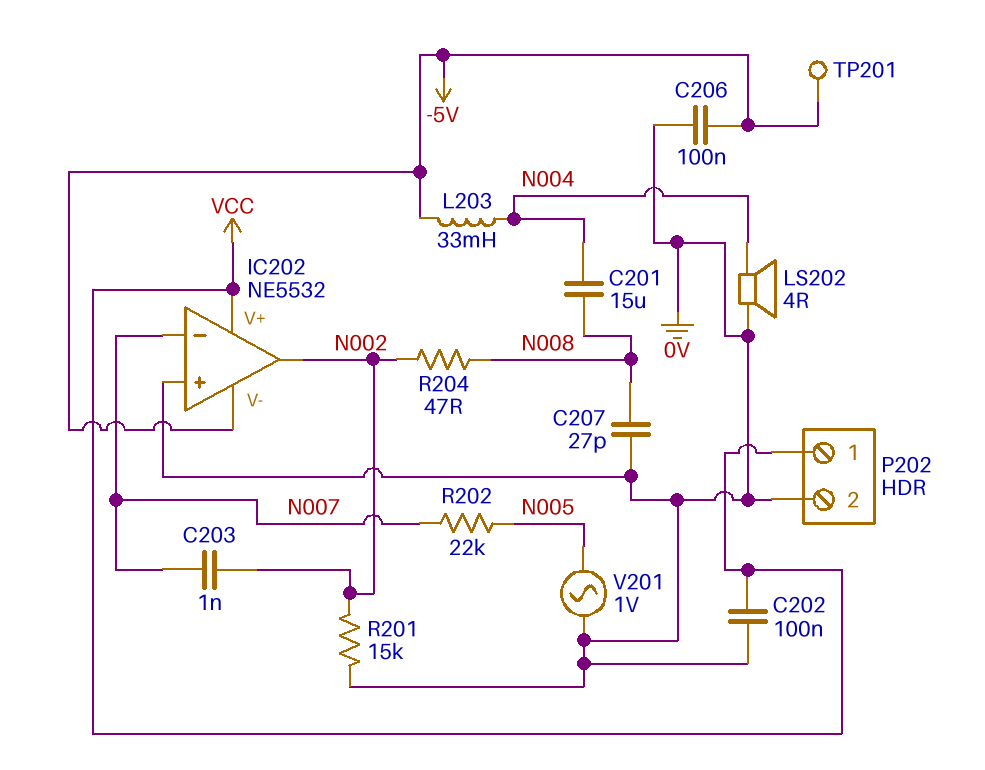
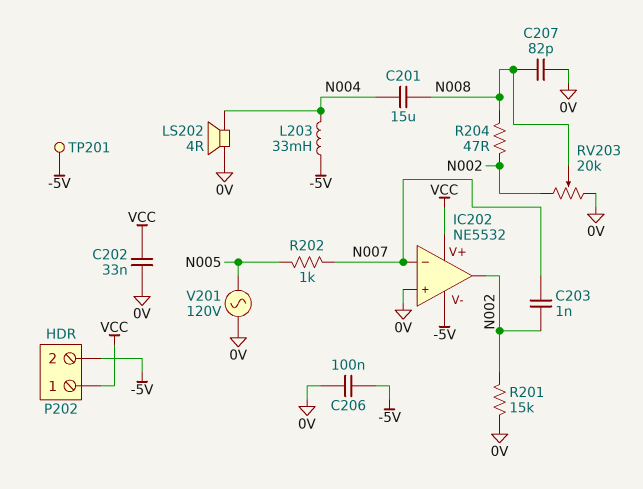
C202: 100nF (0V, VCC) -> 33nF (0V, VCC)
C207: 27pF (0V, N008) -> 82pF (0V, N008)
P202 pin 2: 0V -> -5V
R202: 22k (N005, N007) -> 1k (N005, N007)
RV203: none -> 20k (0V, N002, wiper N008)
V201: AC 1V (0V, N005) -> AC 120V (0V, N005)

